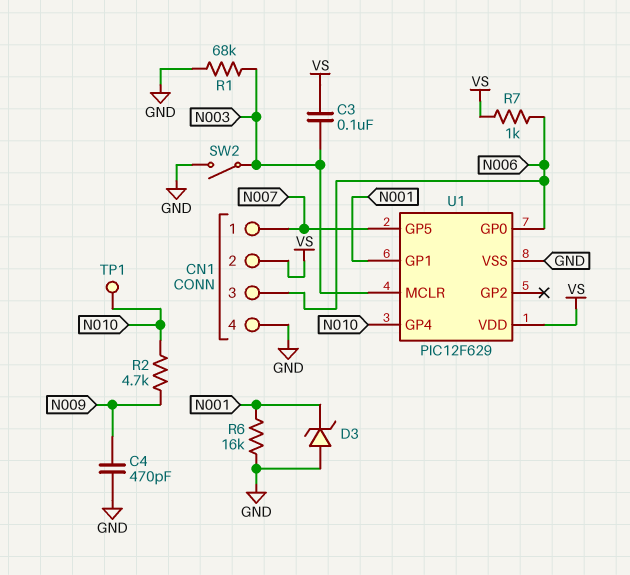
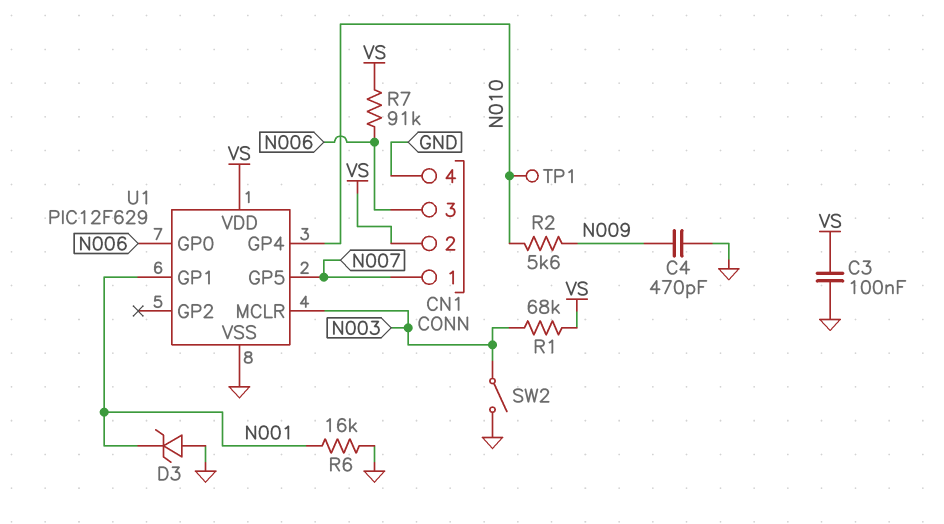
C3: 100nF (N003, VS) -> 100nF (GND, VS)
R1: 68k (GND, N003) -> 68k (N003, VS)
R2: 4.7k (N009, N010) -> 5.6k (N009, N010)
R7: 1k (N006, VS) -> 91k (N006, VS)

